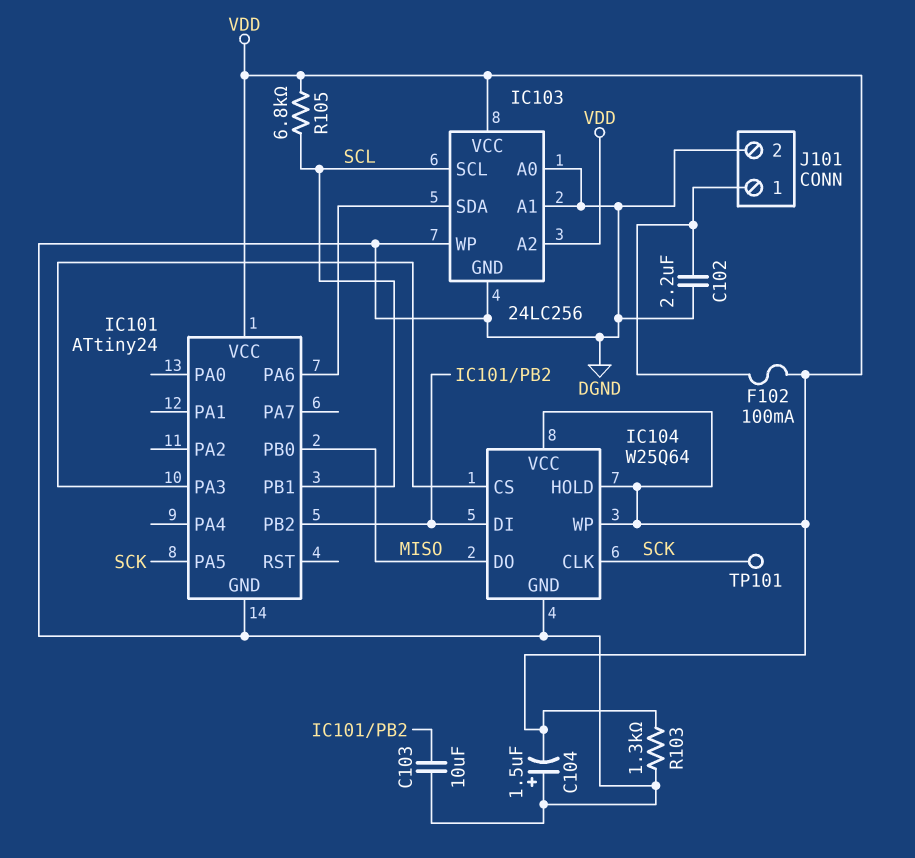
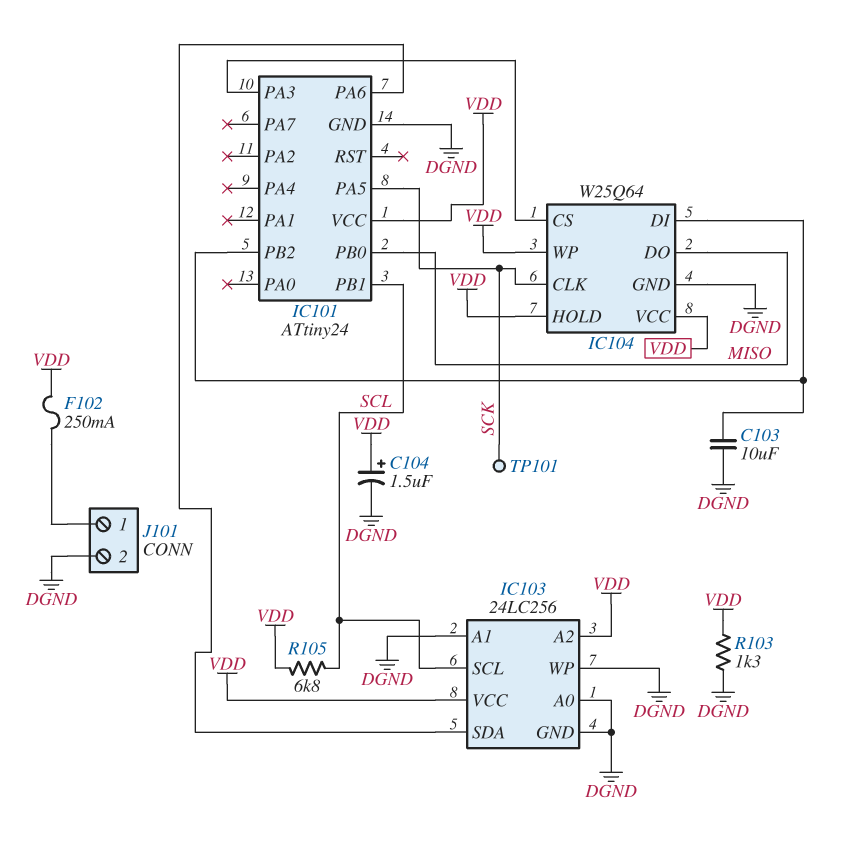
C102: 2.2uF (DGND, J101/1) -> none
C104: 1.5uF (plus DGND, minus VDD) -> 1.5uF (plus VDD, minus DGND)
F102: 100mA (J101/1, VDD) -> 250mA (J101/1, VDD)

